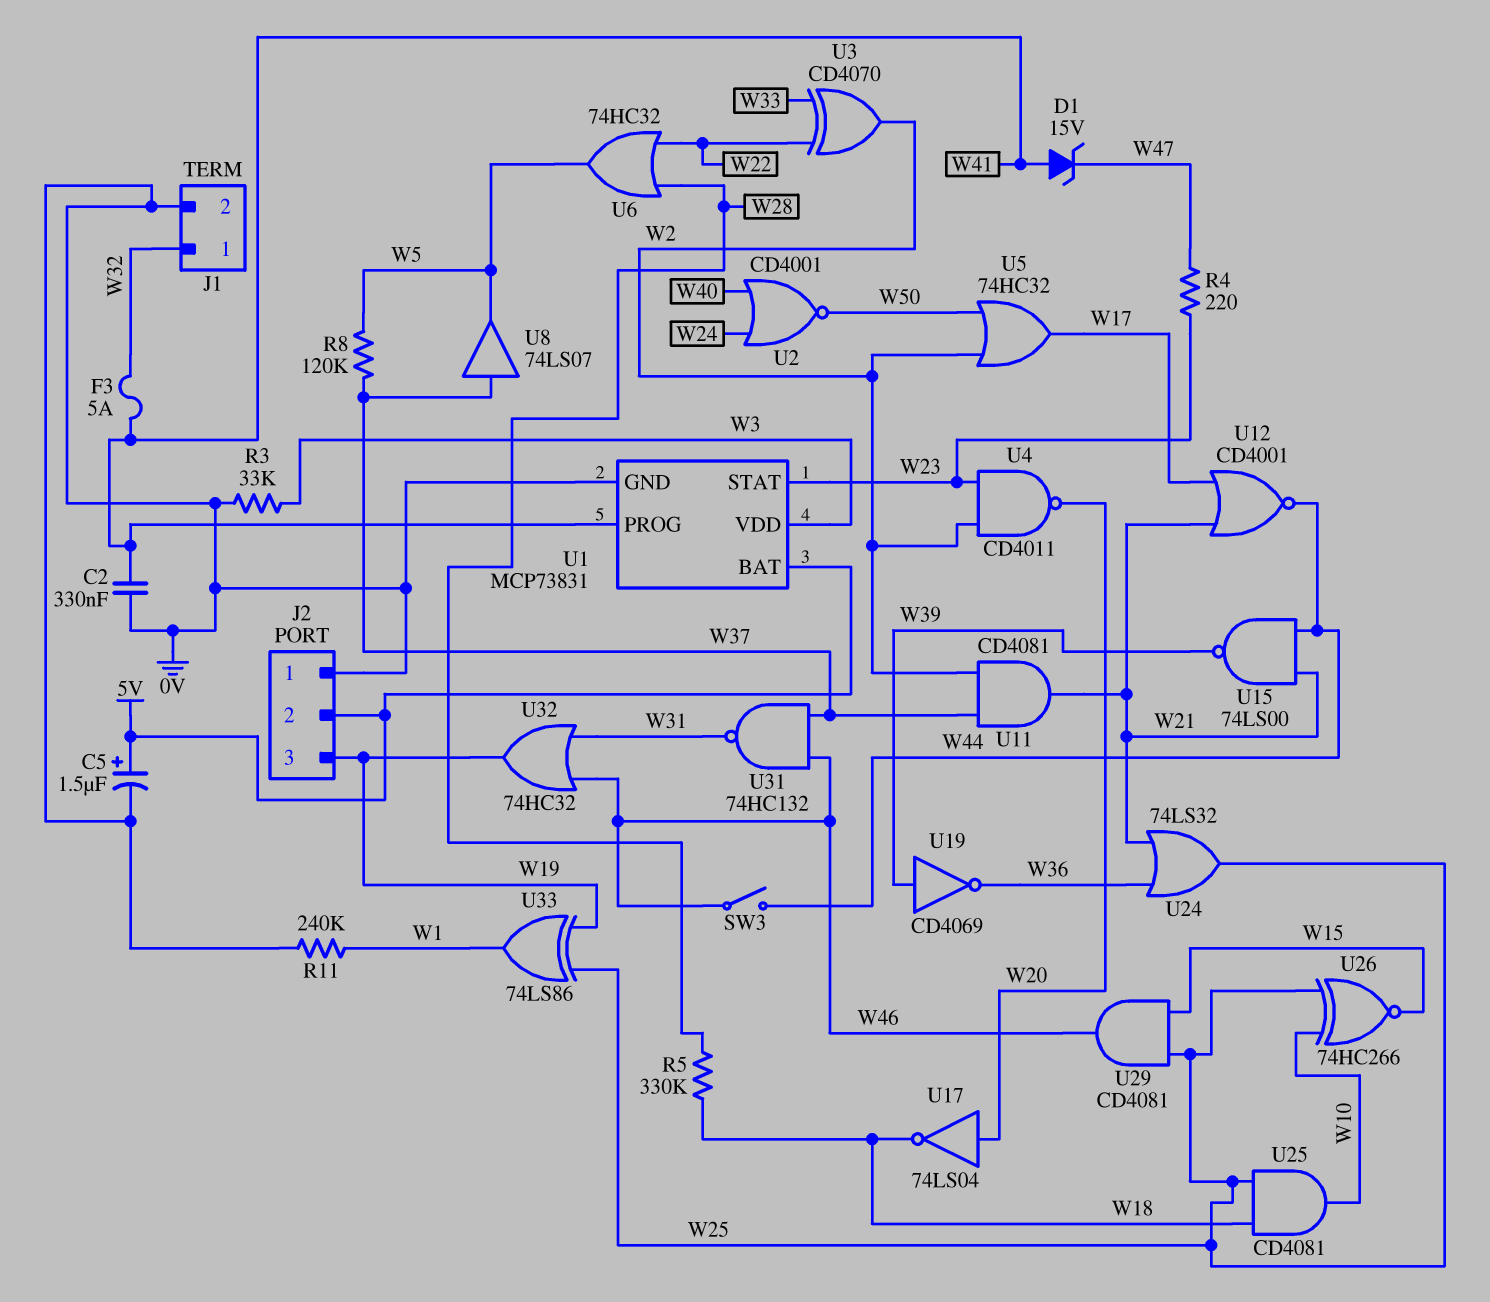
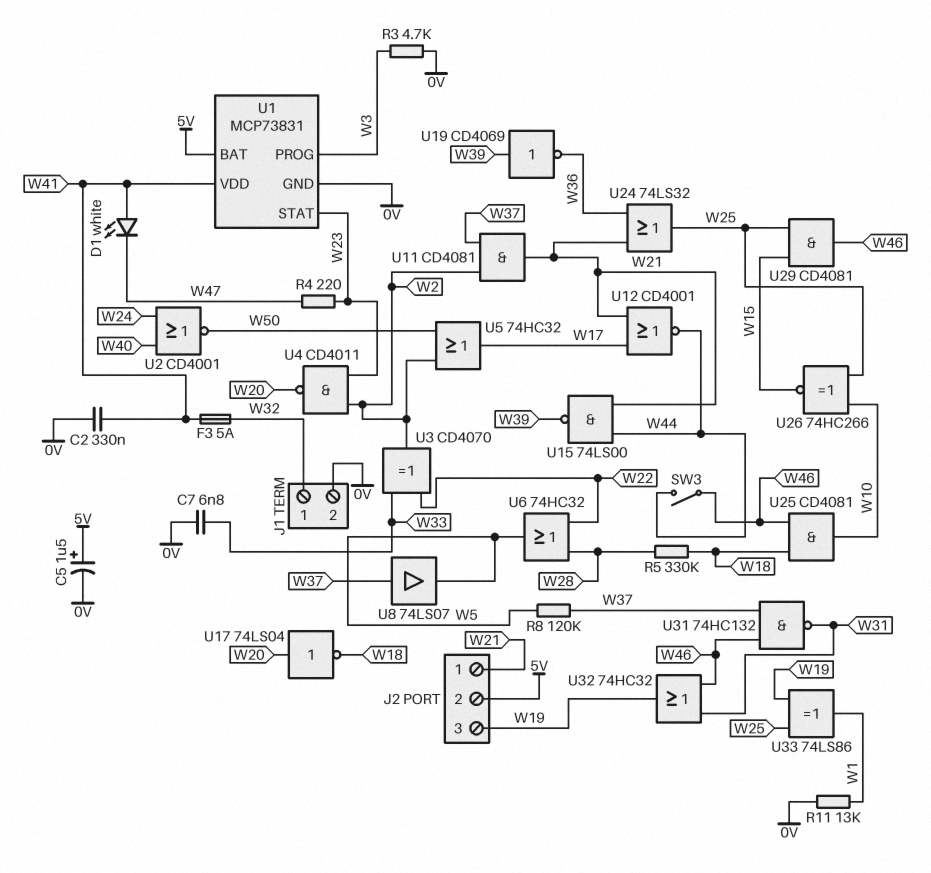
C7: none -> 6.8nF (0V, W33)
D1: zener 15V (A W41, K W47) -> LED white (A W41, K W47)
J2 pin 1: 0V -> W21
R3: 33k (0V, W3) -> 4.7k (0V, W3)
R11: 240k (0V, W1) -> 13k (0V, W1)
U1 pin PROG: W41 -> W3
U1 pin VDD: W3 -> W41
U25: AND CD4081 (in W18, in W25, out W10) -> AND CD4081 (in W18, in W46, out W10)

